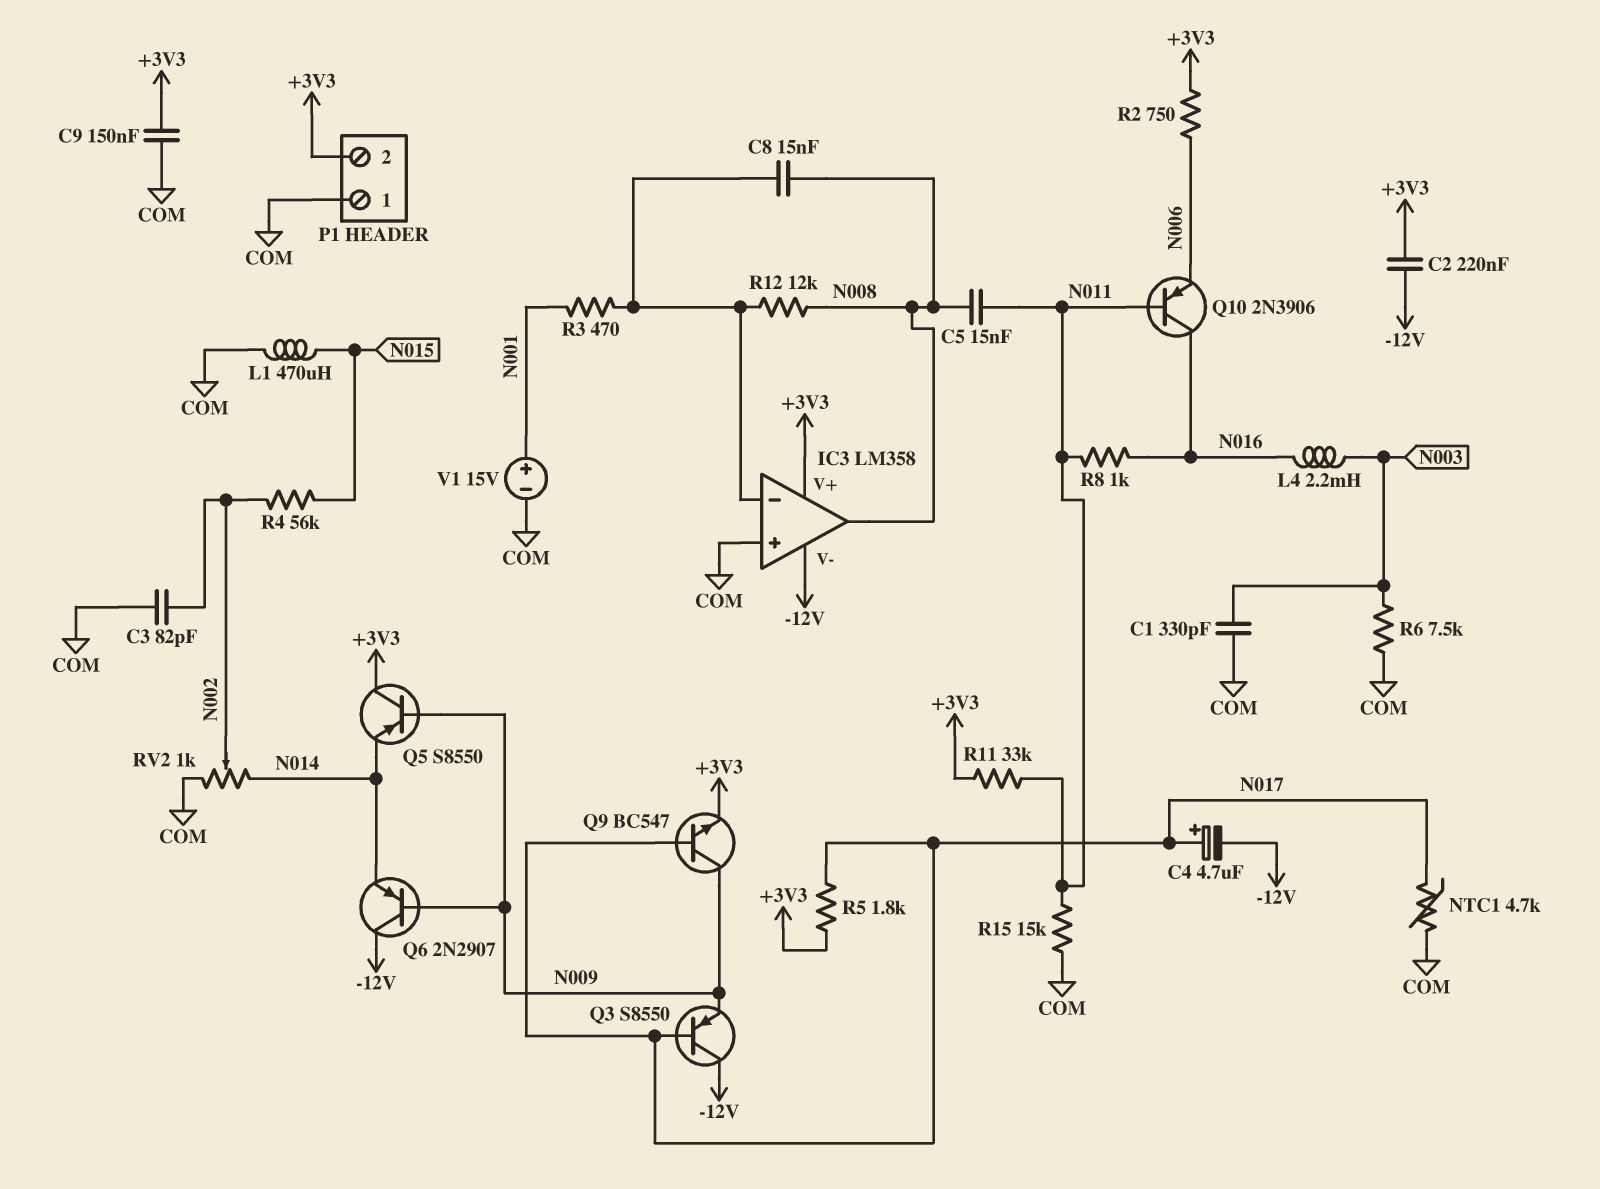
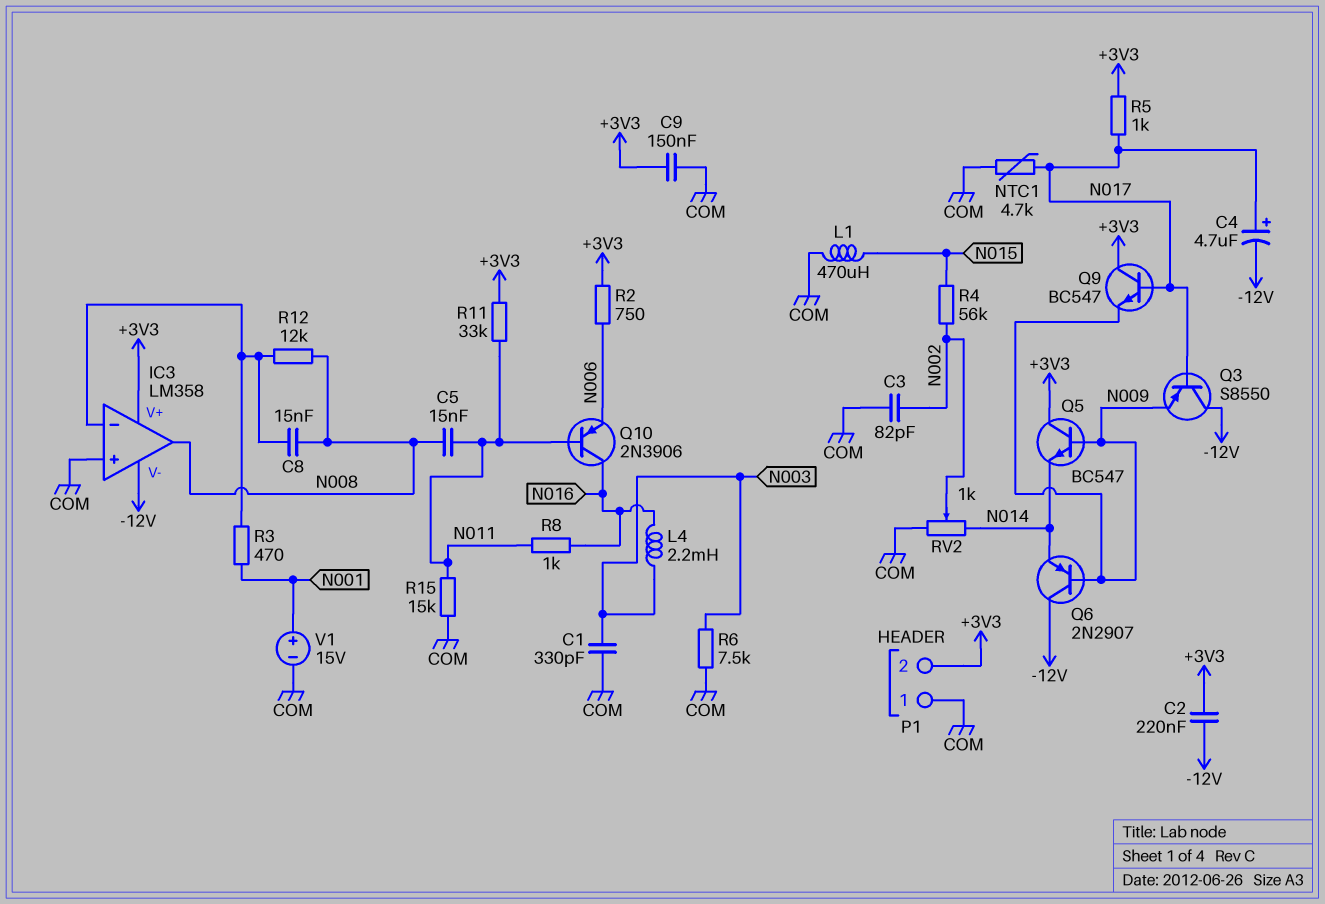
Q5: PNP S8550 (B N009, C +3V3, E N014) -> NPN BC547 (B N009, C +3V3, E N014)
Q9: NPN BC547 (B N017, C N009, E +3V3) -> NPN BC547 (B N017, C +3V3, E N009)
R5: 1.8k (+3V3, N017) -> 1k (+3V3, N017)

